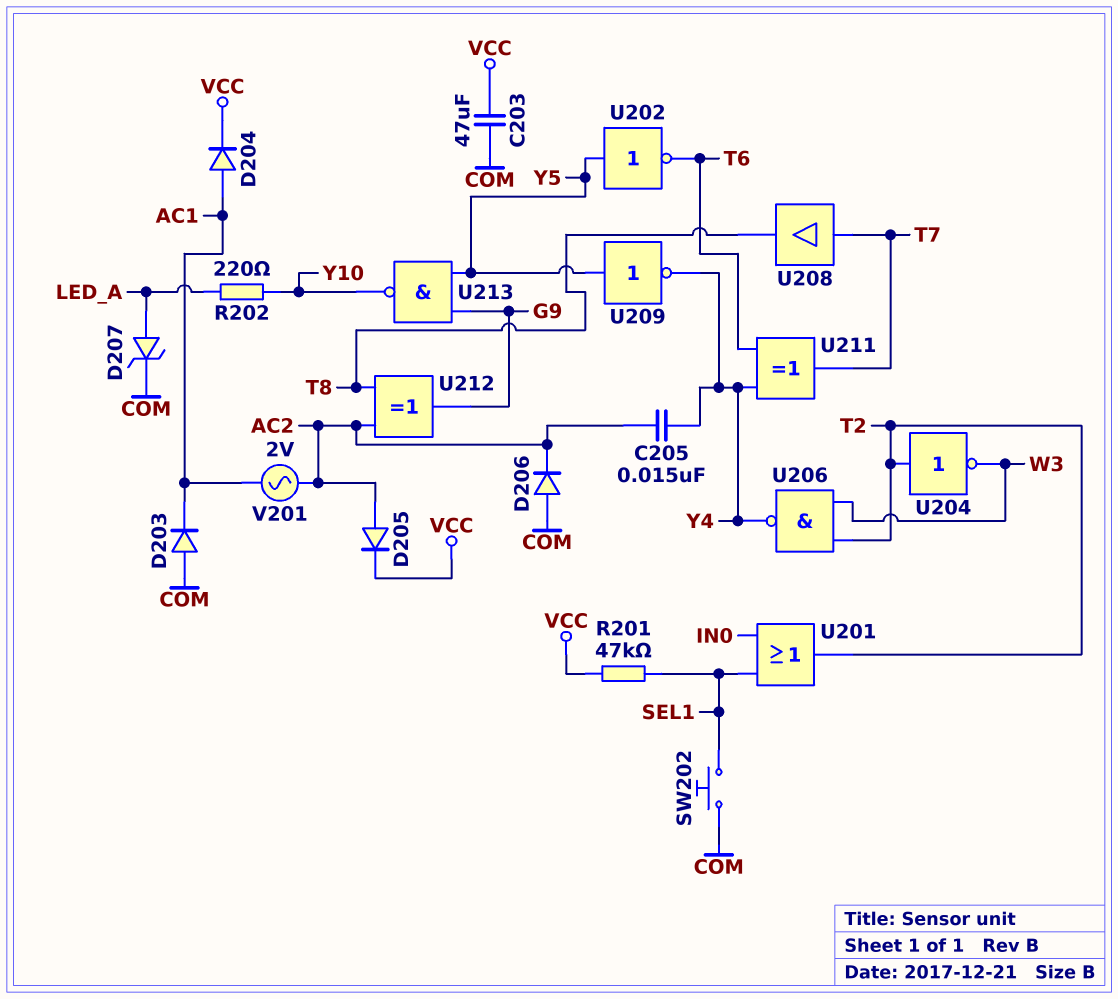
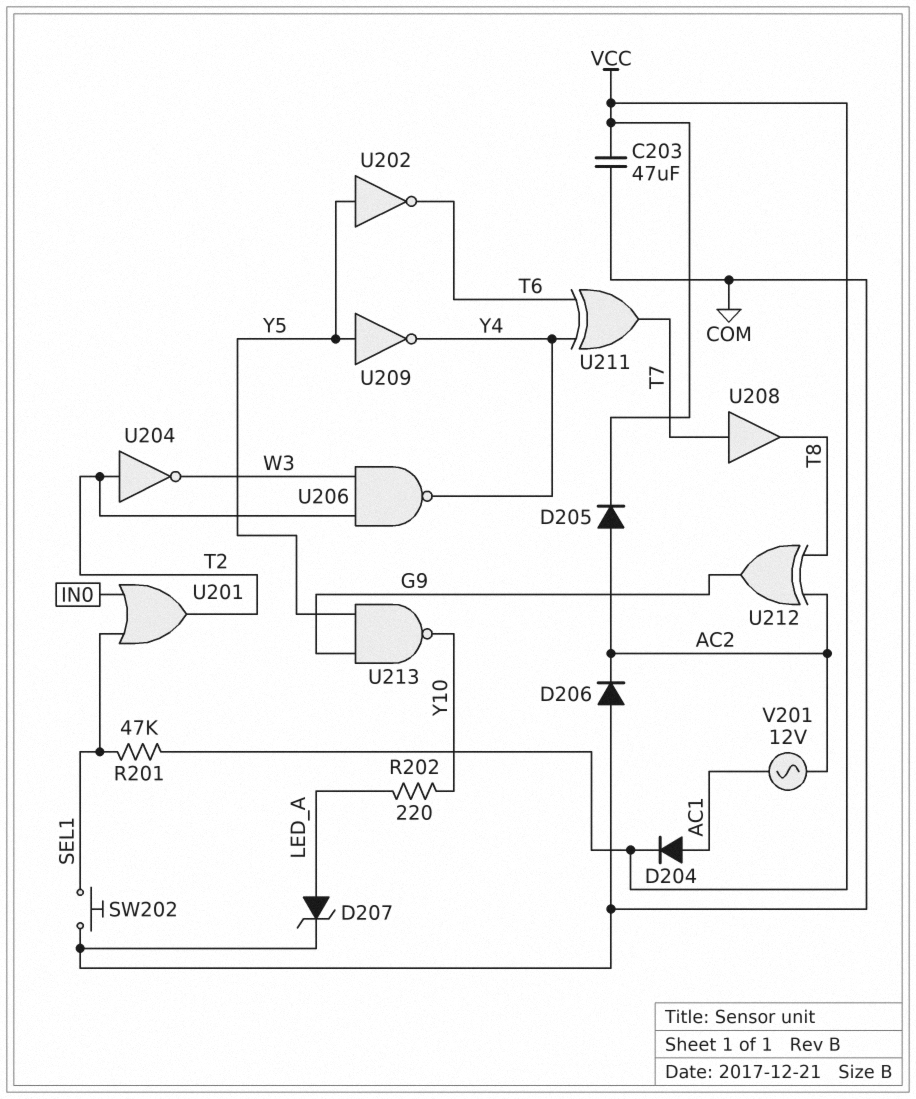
C205: 15nF (AC2, Y4) -> none
D203: diode (A COM, K AC1) -> none
V201: AC 2V (AC1, AC2) -> AC 12V (AC1, AC2)

